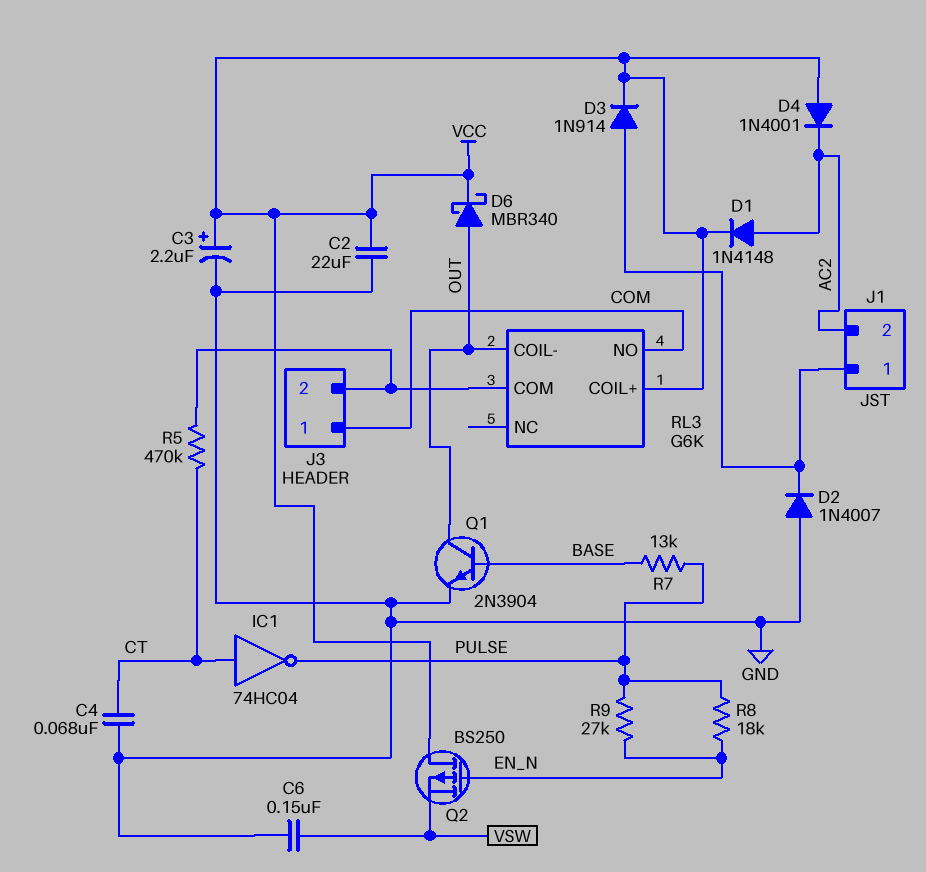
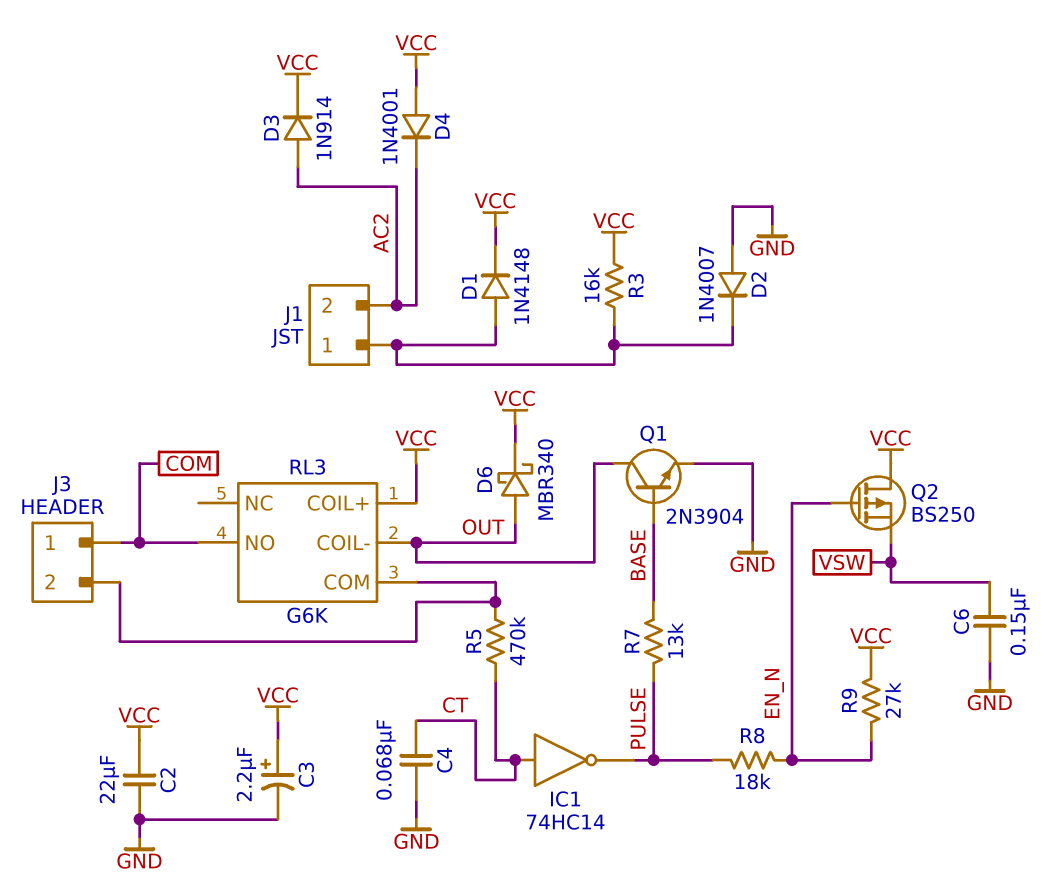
D1: diode 1N4148 (A AC2, K VCC) -> diode 1N4148 (A J1/1, K VCC)
D3: diode 1N914 (A J1/1, K VCC) -> diode 1N914 (A AC2, K VCC)
IC1: NOT 74HC04 (in CT, out PULSE) -> NOT 74HC14 (in CT, out PULSE)
R3: none -> 16k (J1/1, VCC)
R9: 27k (EN_N, PULSE) -> 27k (EN_N, VCC)

